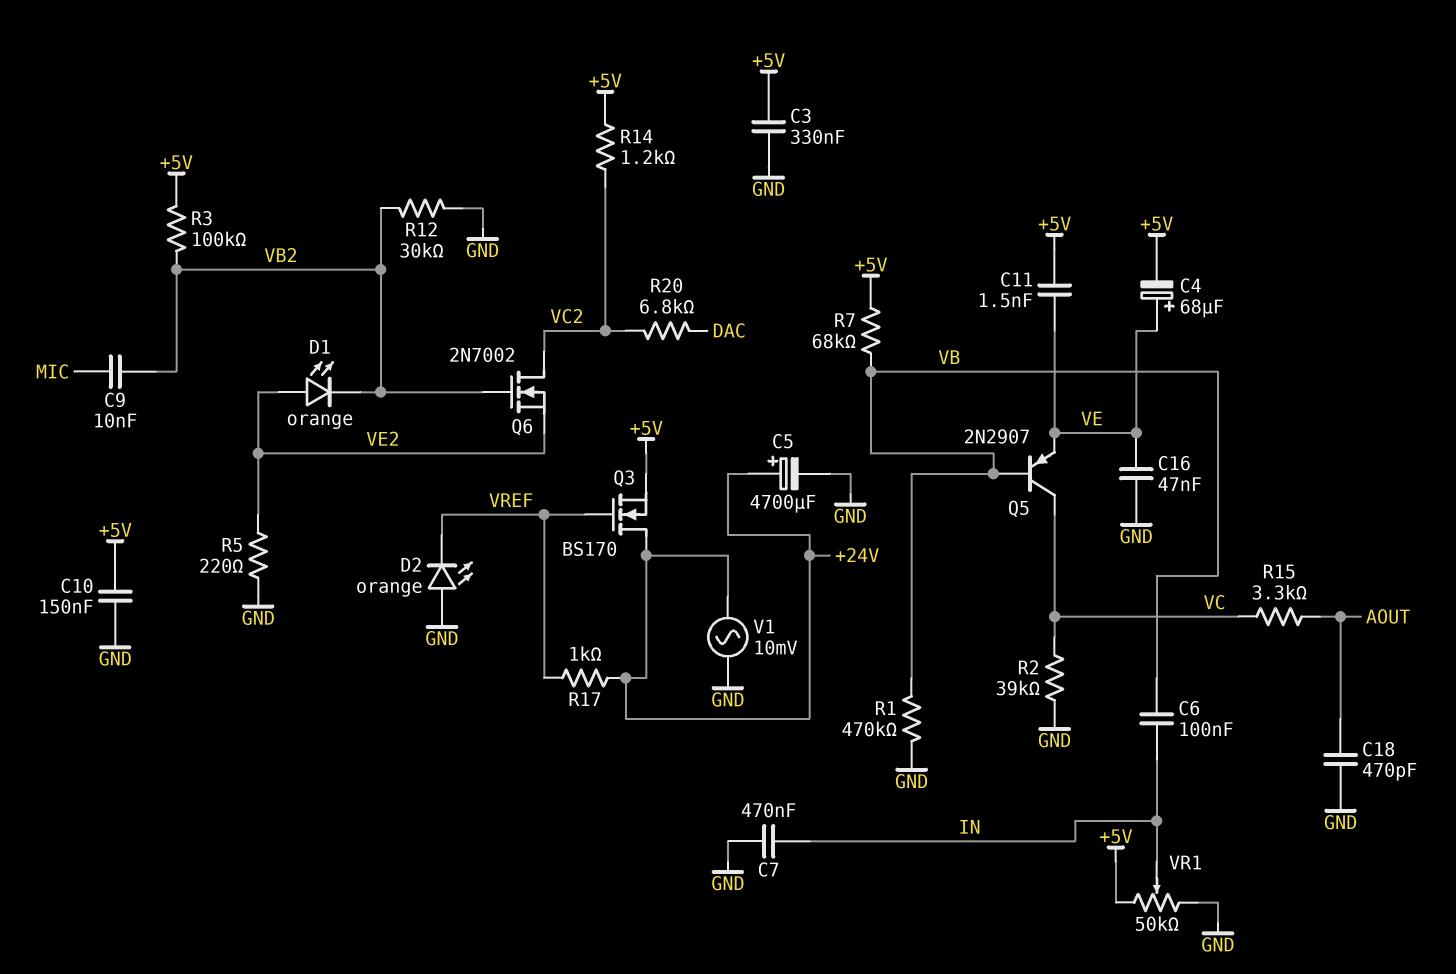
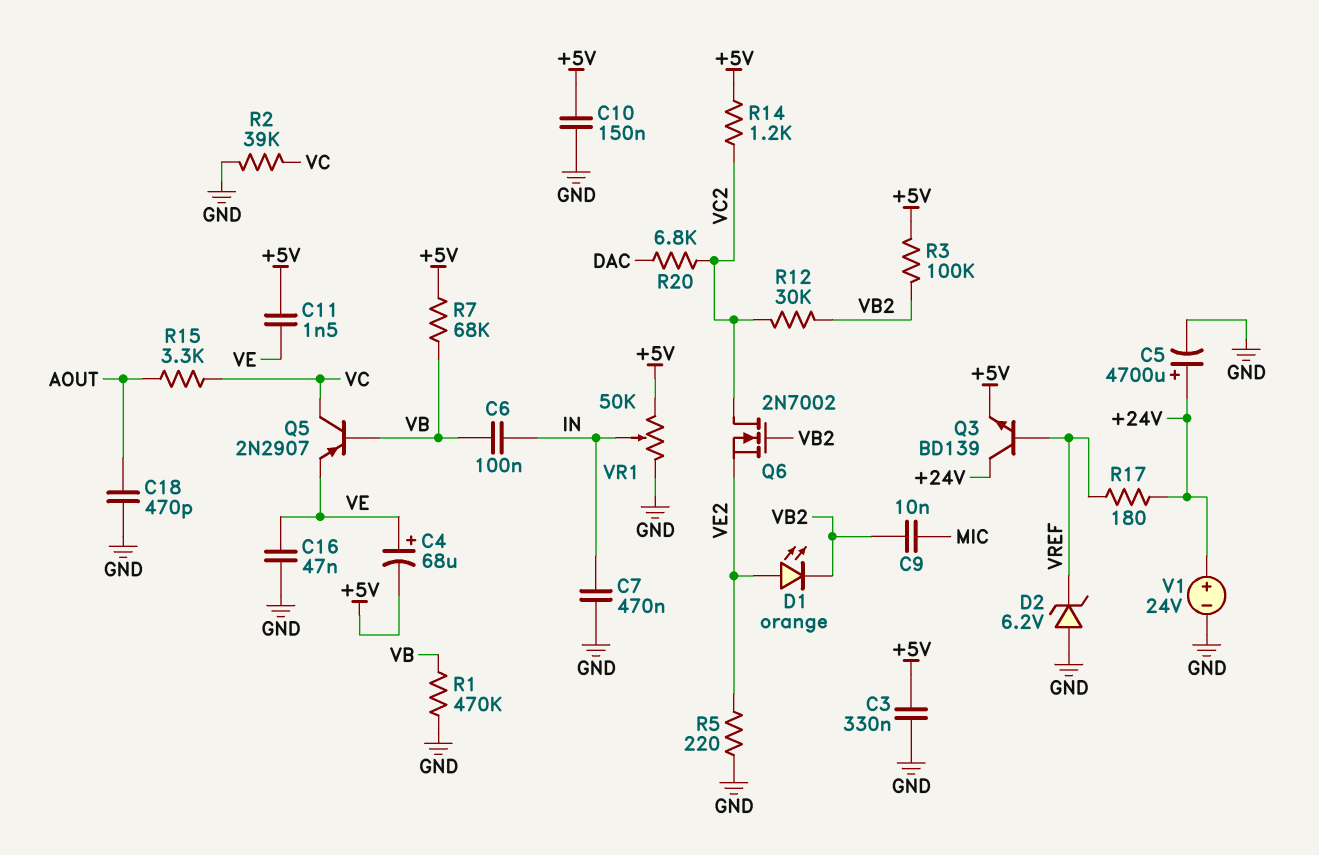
D2: LED orange (A GND, K VREF) -> zener 6.2V (A GND, K VREF)
Q3: NMOS BS170 (G VREF, D +24V, S +5V) -> NPN BD139 (B VREF, C +24V, E +5V)
R12: 30k (GND, VB2) -> 30k (VB2, VC2)
R17: 1k (+24V, VREF) -> 180 (+24V, VREF)
V1: AC 10mV (+24V, GND) -> 24V (plus +24V, minus GND)

